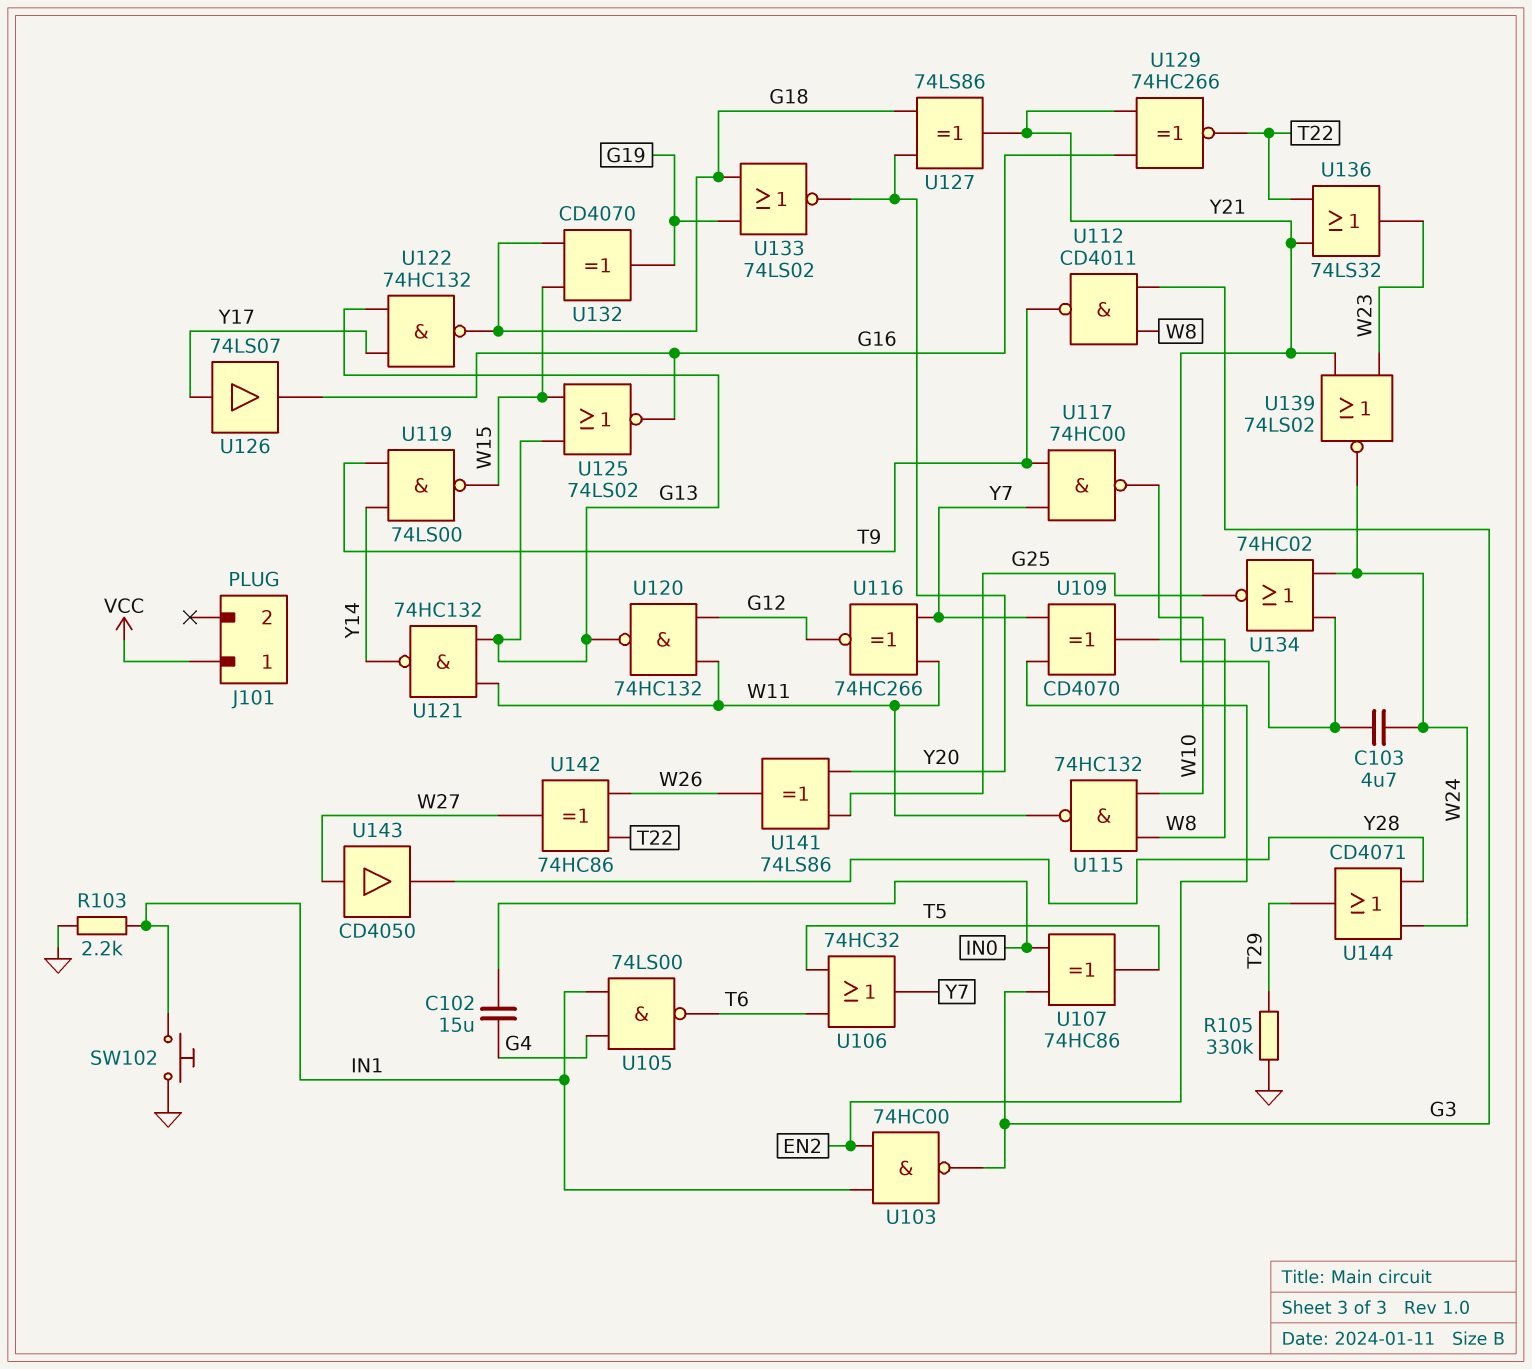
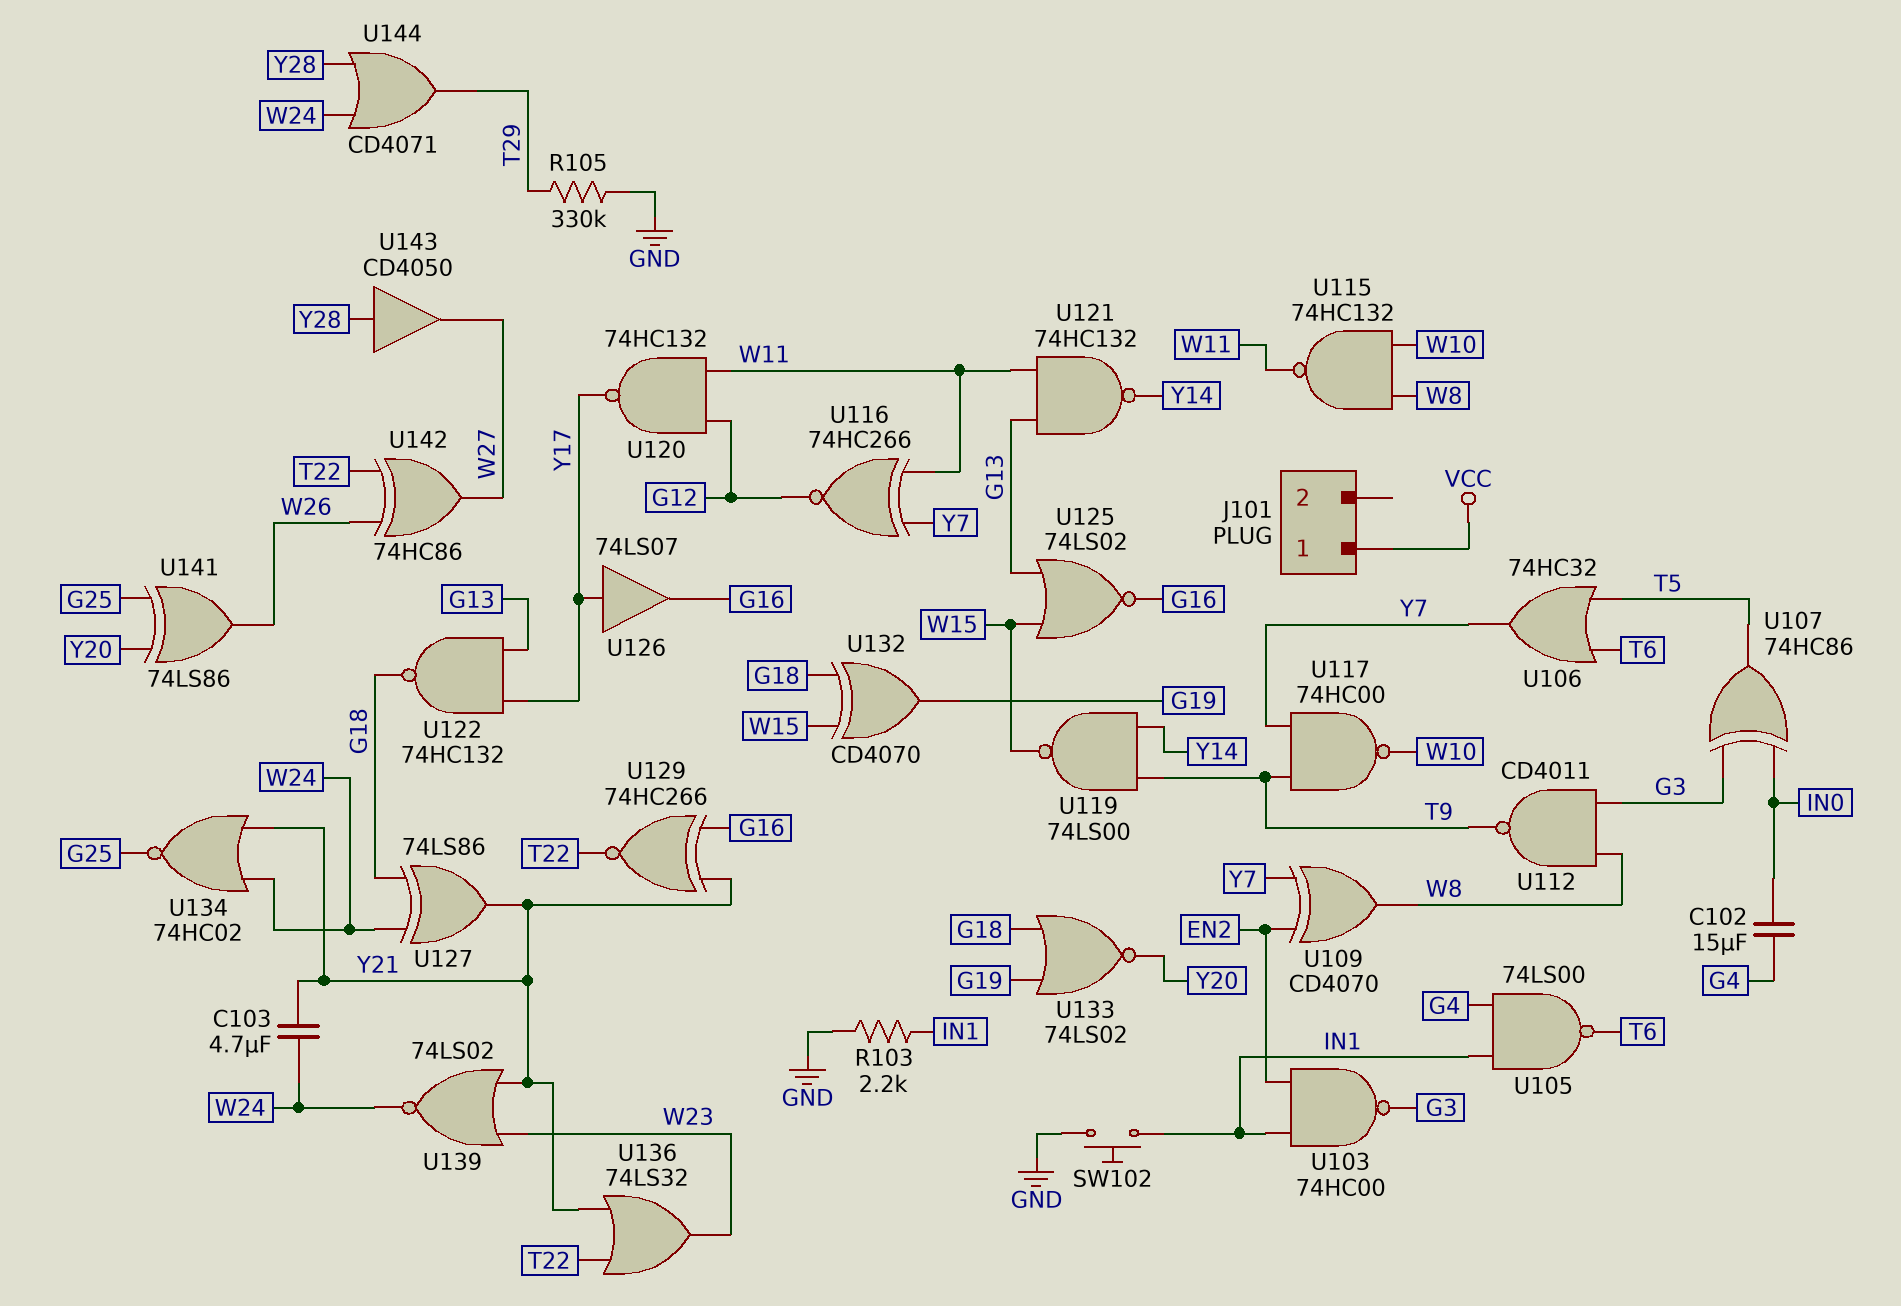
U120: NAND 74HC132 (in G12, in W11, out G13) -> NAND 74HC132 (in G12, in W11, out Y17)
U127: XOR 74LS86 (in G18, in Y20, out Y21) -> XOR 74LS86 (in G18, in W24, out Y21)
U143: buffer CD4050 (in W27, out Y28) -> buffer CD4050 (in Y28, out W27)

